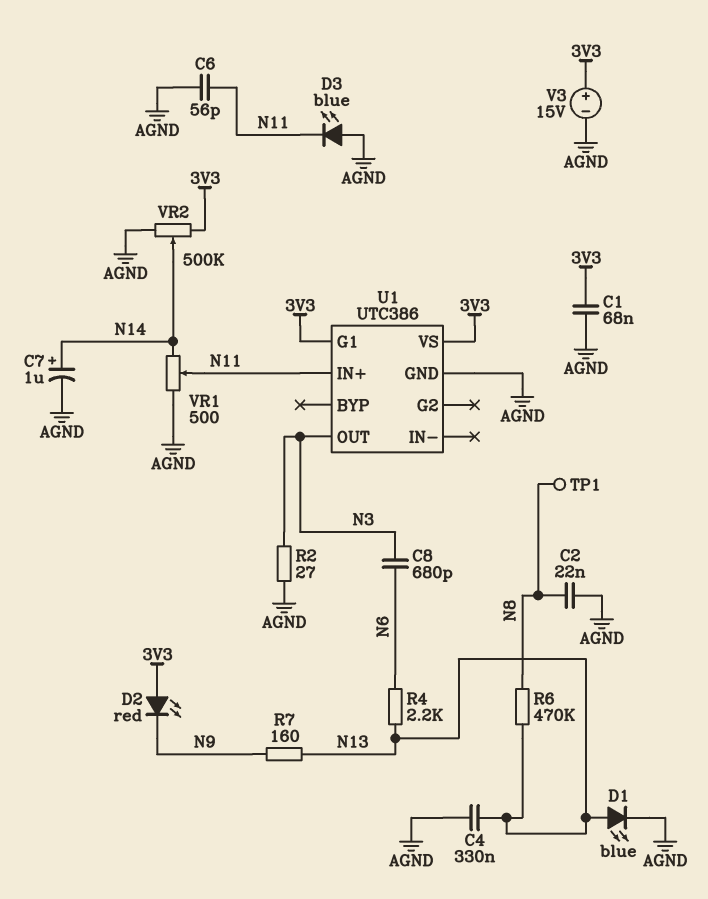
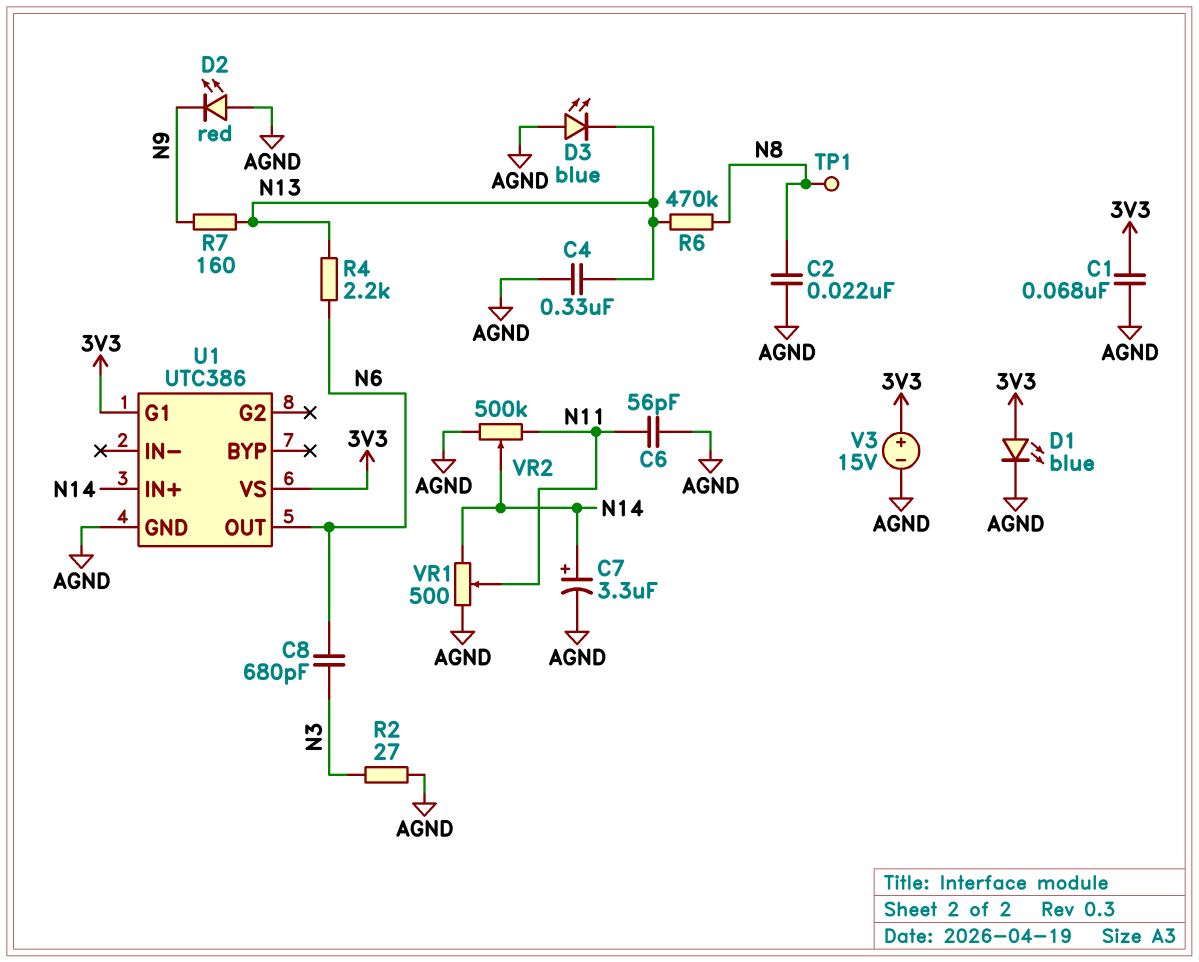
C7: 1uF (plus N14, minus AGND) -> 3.3uF (plus N14, minus AGND)
D1: LED blue (A N13, K AGND) -> LED blue (A 3V3, K AGND)
D2: LED red (A 3V3, K N9) -> LED red (A AGND, K N9)
D3: LED blue (A AGND, K N11) -> LED blue (A AGND, K N13)
U1 pin IN+: N11 -> N14
U1 pin OUT: N3 -> N6
VR2: 500k (3V3, AGND, wiper N14) -> 500k (AGND, N11, wiper N14)

